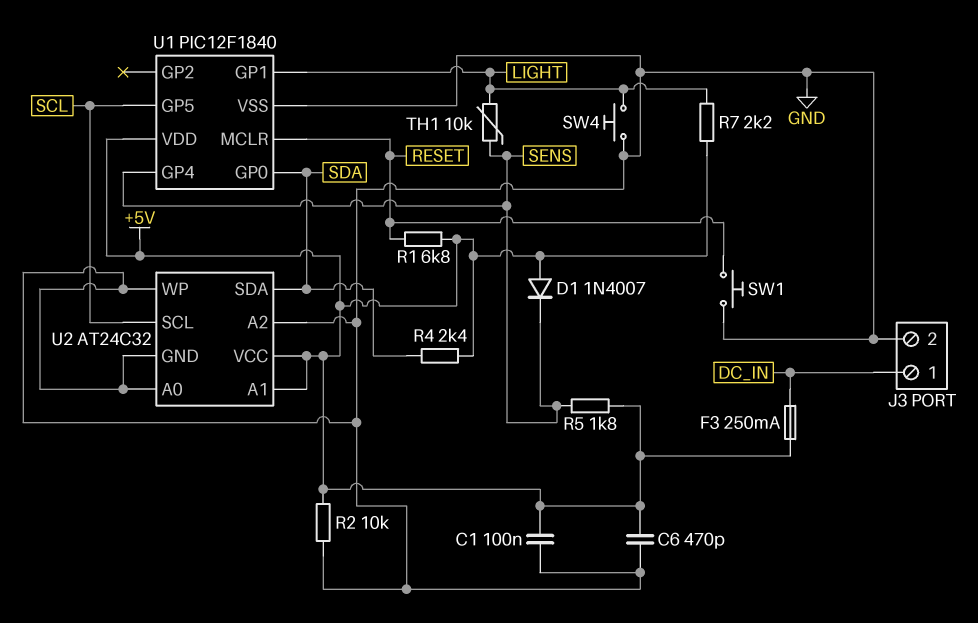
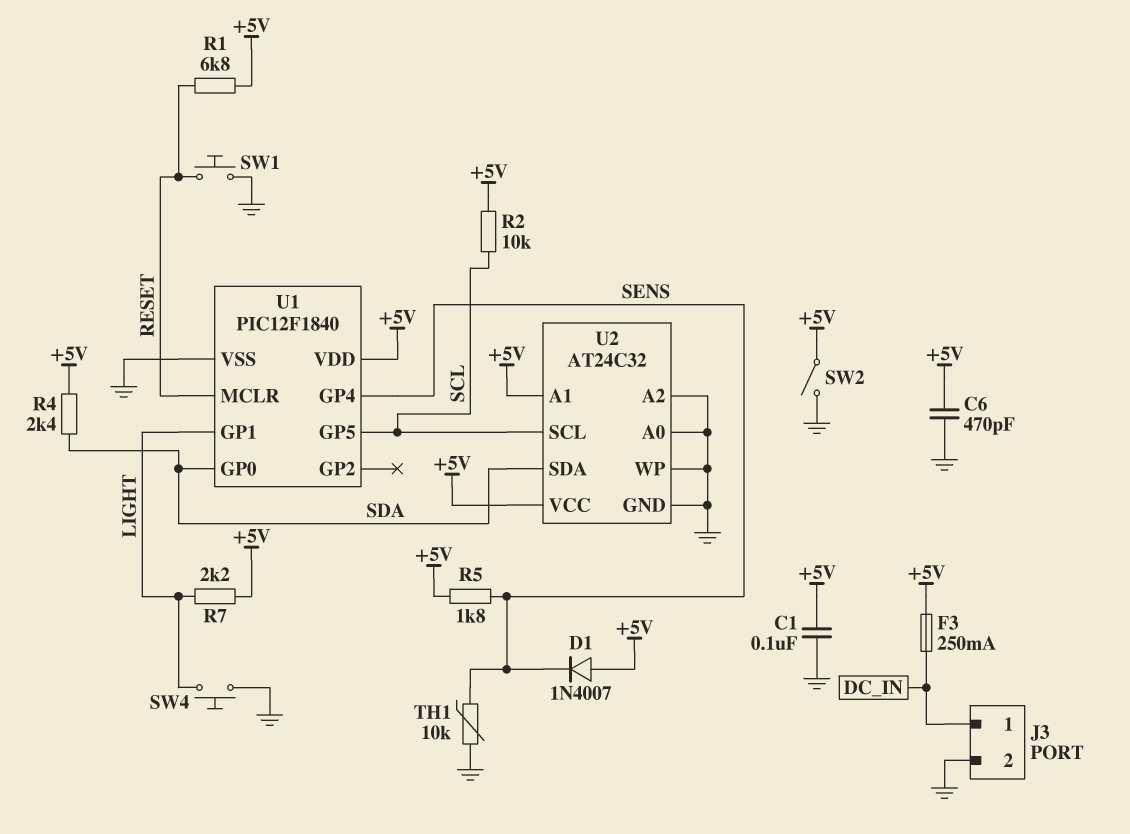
R2: 10k (+5V, GND) -> 10k (+5V, SCL)
SW2: none -> switch (+5V, GND)
TH1: 10k (LIGHT, SENS) -> 10k (GND, SENS)

